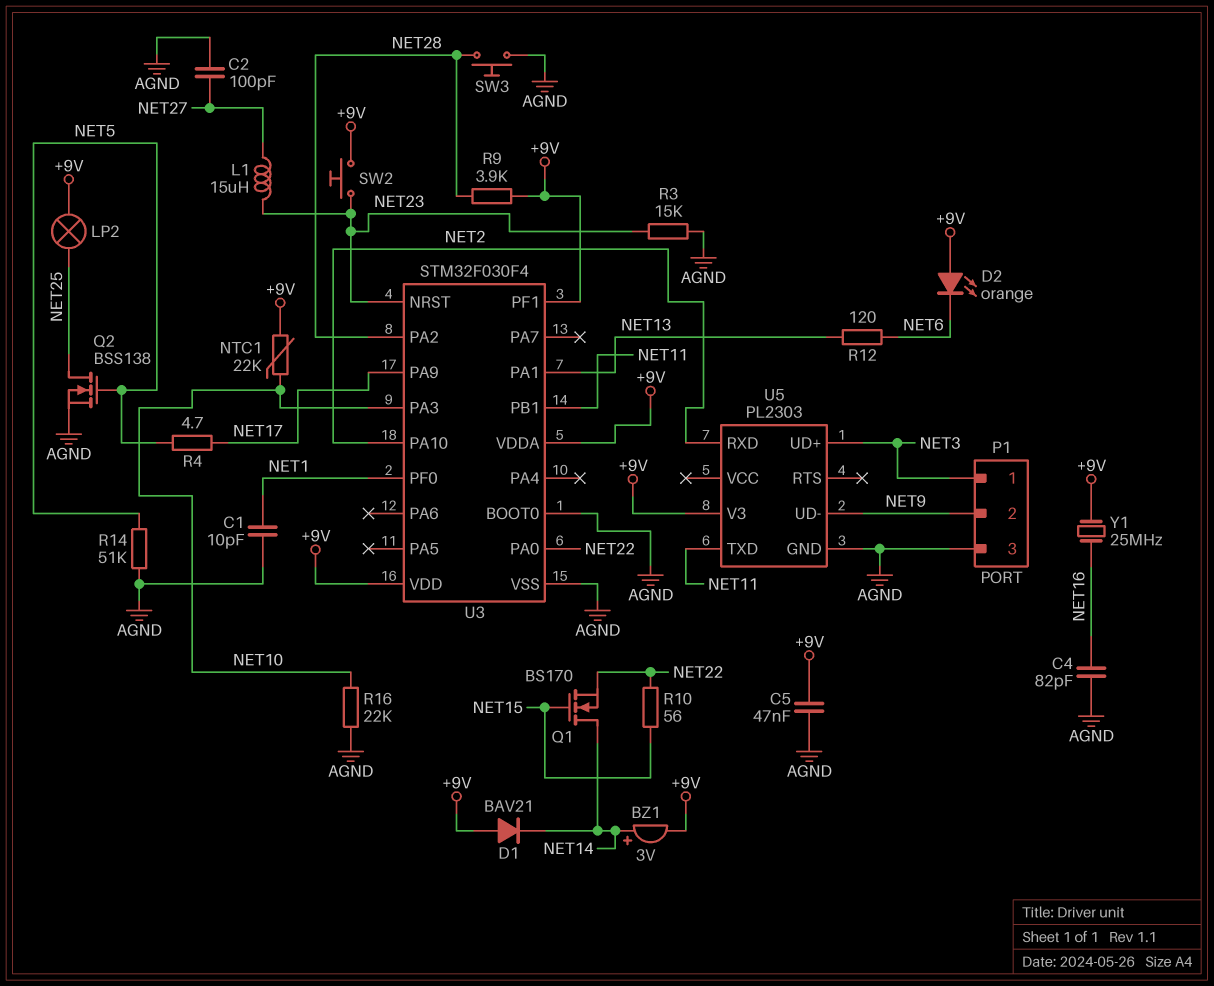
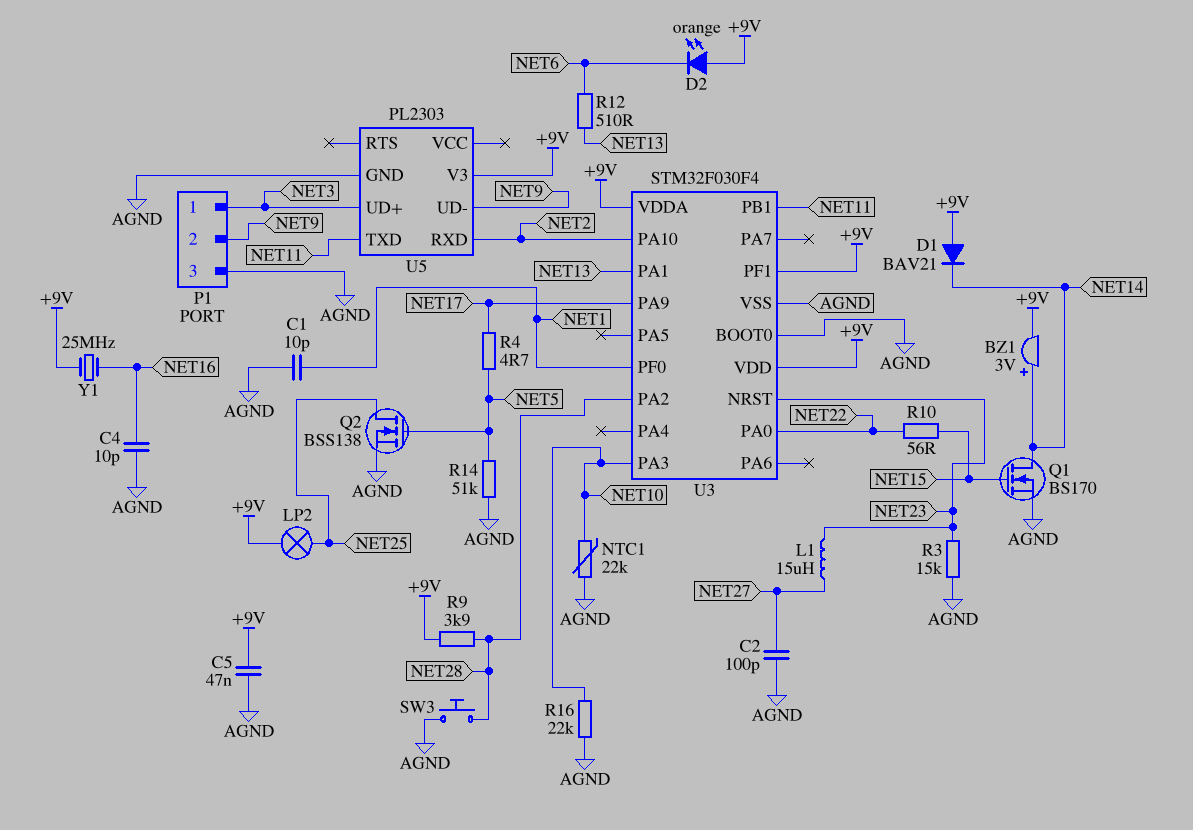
C4: 82pF (AGND, NET16) -> 10pF (AGND, NET16)
NTC1: 22k (+9V, NET10) -> 22k (AGND, NET10)
Q1: NMOS BS170 (G NET15, D NET14, S NET22) -> NMOS BS170 (G NET15, D NET14, S AGND)
R12: 120 (NET6, NET13) -> 510 (NET6, NET13)
SW2: button (+9V, NET23) -> none

